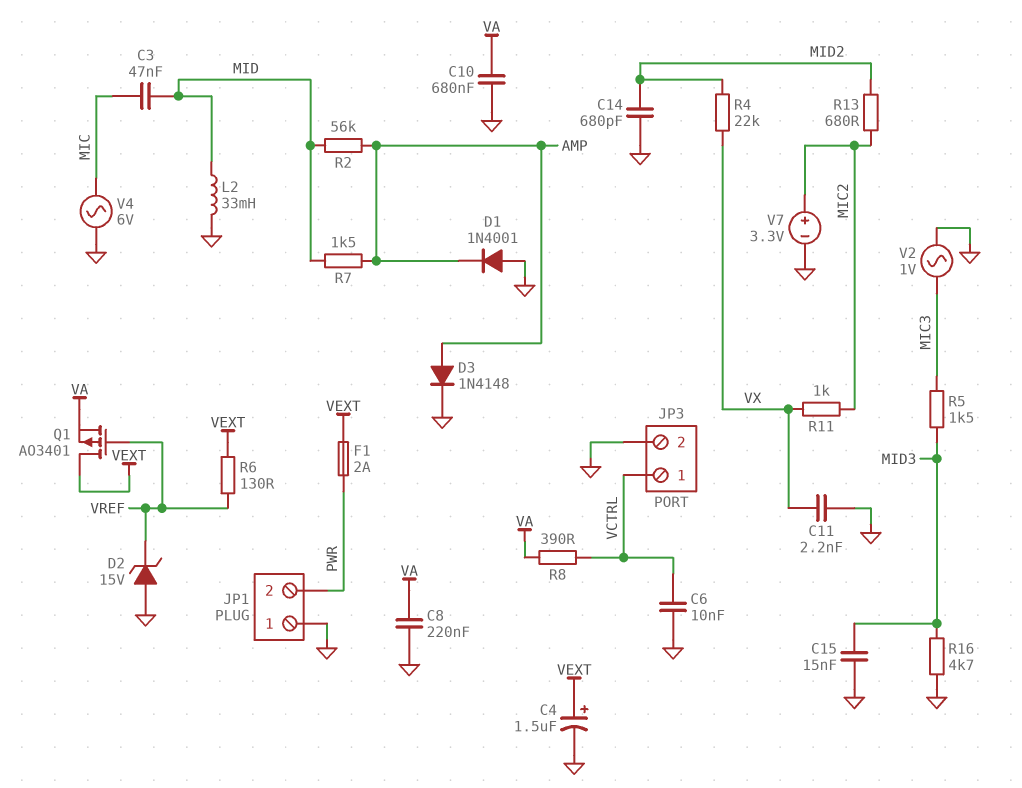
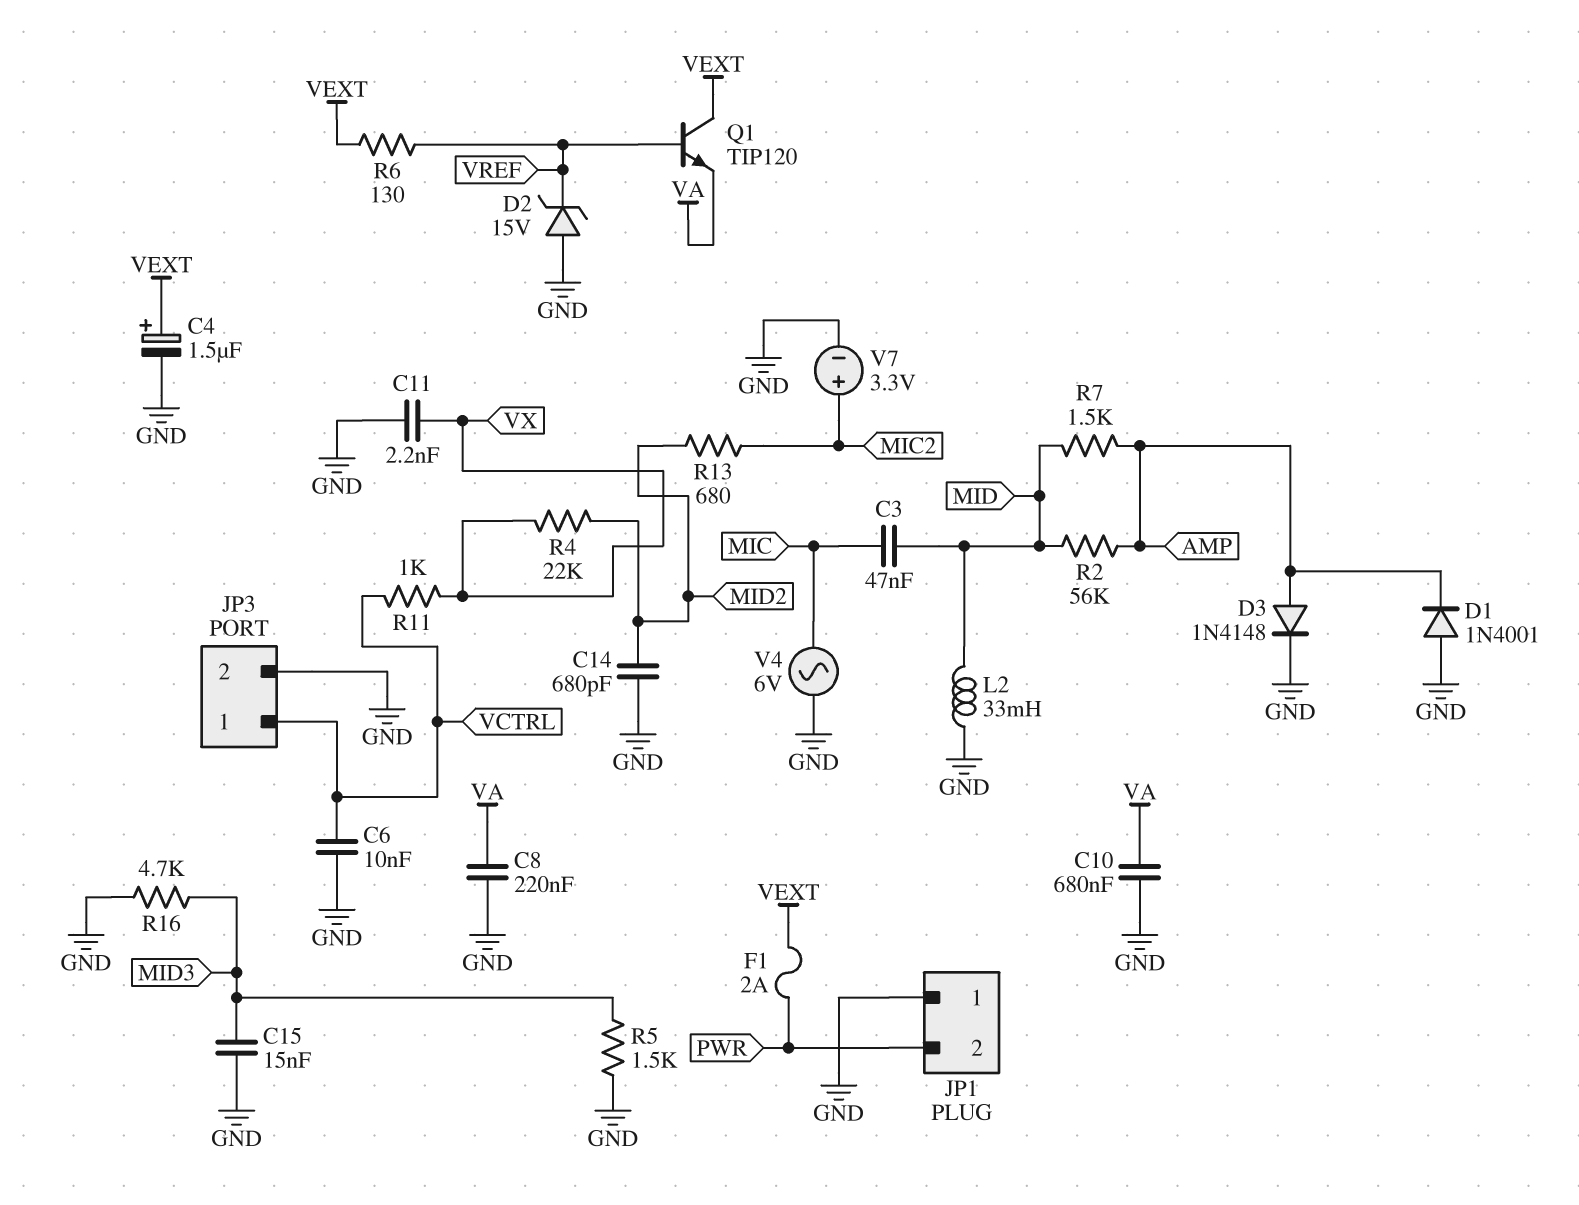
Q1: PMOS AO3401 (G VREF, D VEXT, S VA) -> NPN TIP120 (B VREF, C VEXT, E VA)
R5: 1.5k (MIC3, MID3) -> 1.5k (GND, MID3)
R8: 390 (VA, VCTRL) -> none
R11: 1k (MIC2, VX) -> 1k (VCTRL, VX)
V2: AC 1V (GND, MIC3) -> none

